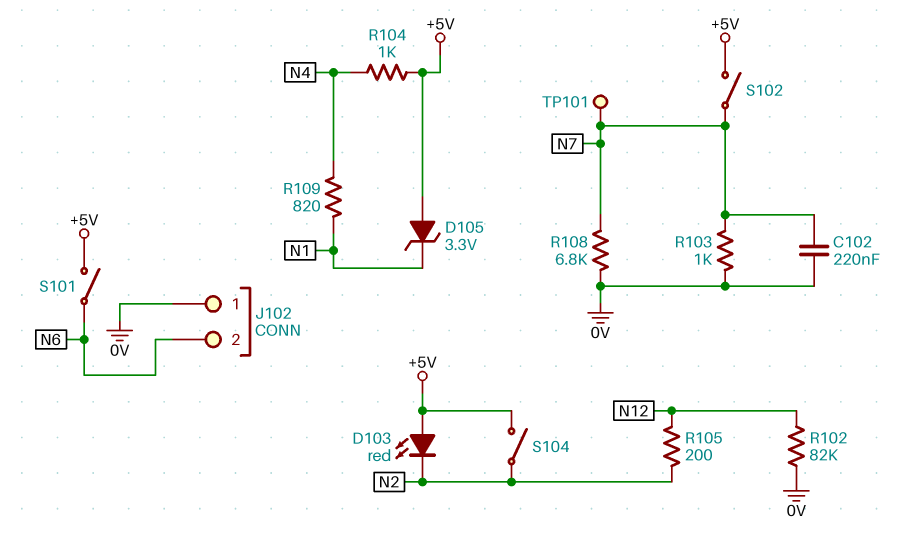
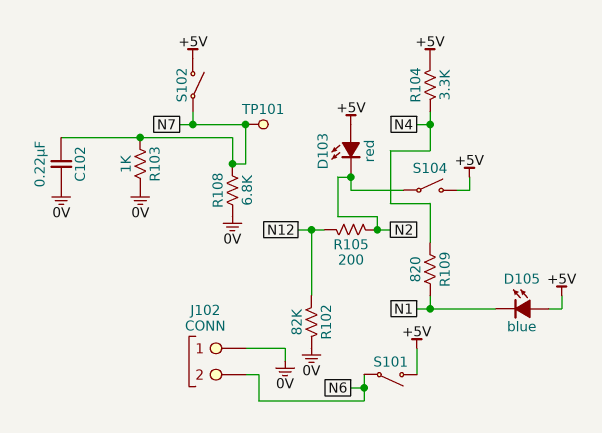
D105: zener 3.3V (A +5V, K N1) -> LED blue (A +5V, K N1)
R104: 1k (+5V, N4) -> 3.3k (+5V, N4)

